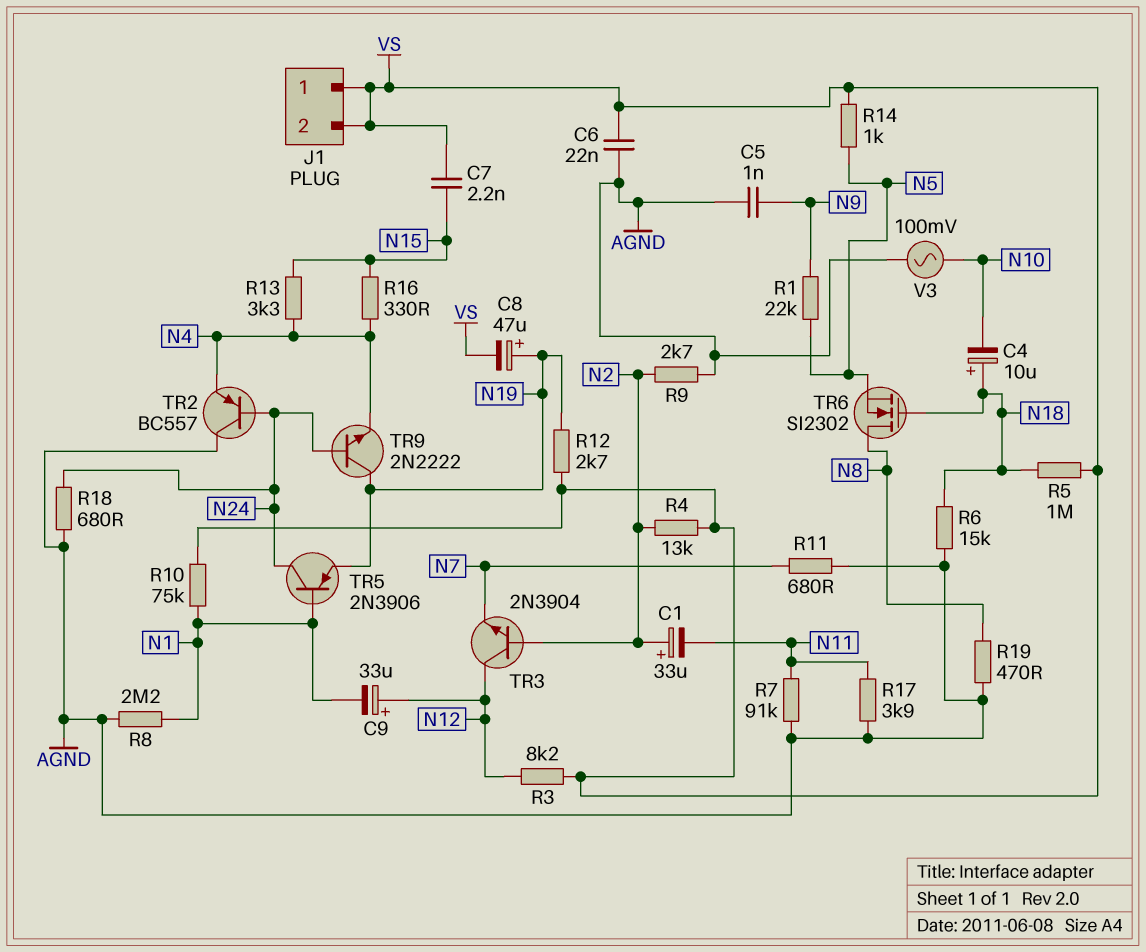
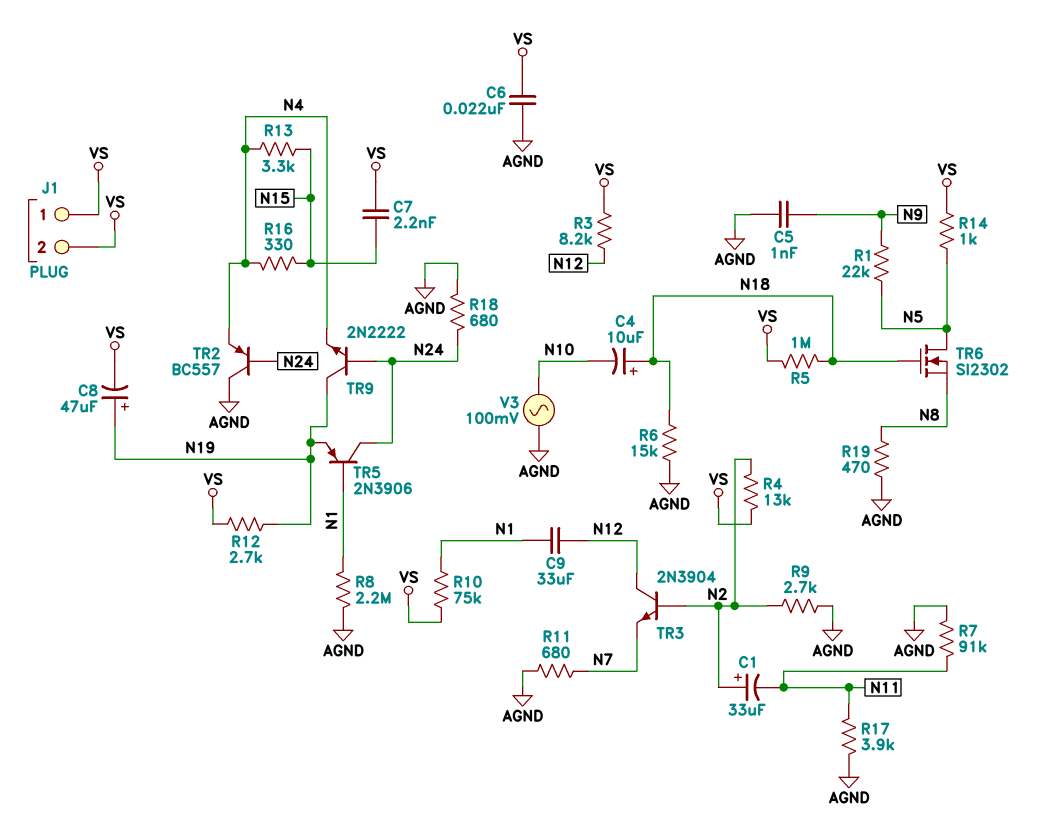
C9: 33uF (plus N12, minus N1) -> 33uF (N1, N12)
TR6: NMOS SI2302 (G N18, D N8, S N5) -> NMOS SI2302 (G N18, D N5, S N8)

